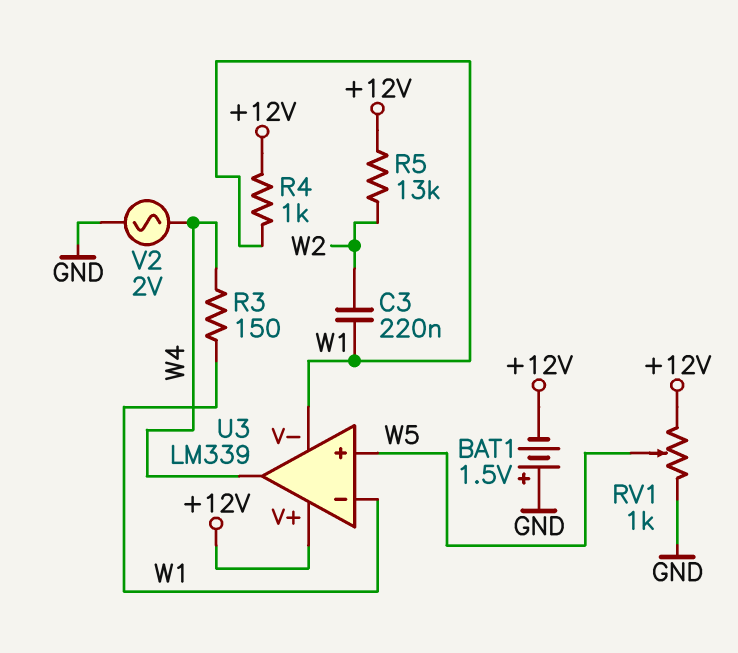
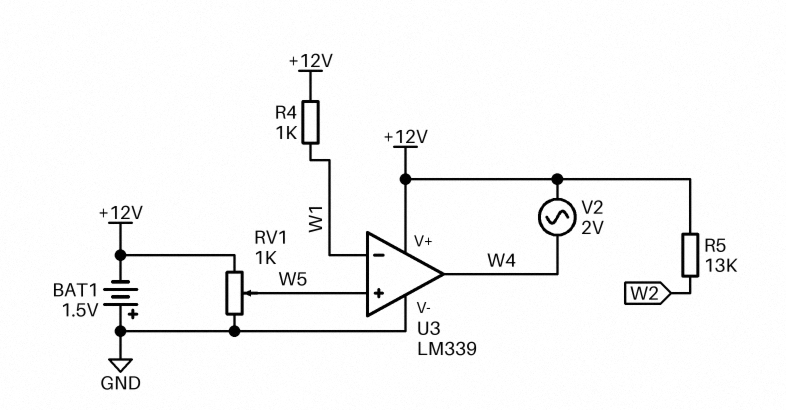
C3: 220nF (W1, W2) -> none
R3: 150 (W1, W4) -> none
U3 pin V-: W1 -> GND
V2: AC 2V (GND, W4) -> AC 2V (+12V, W4)

